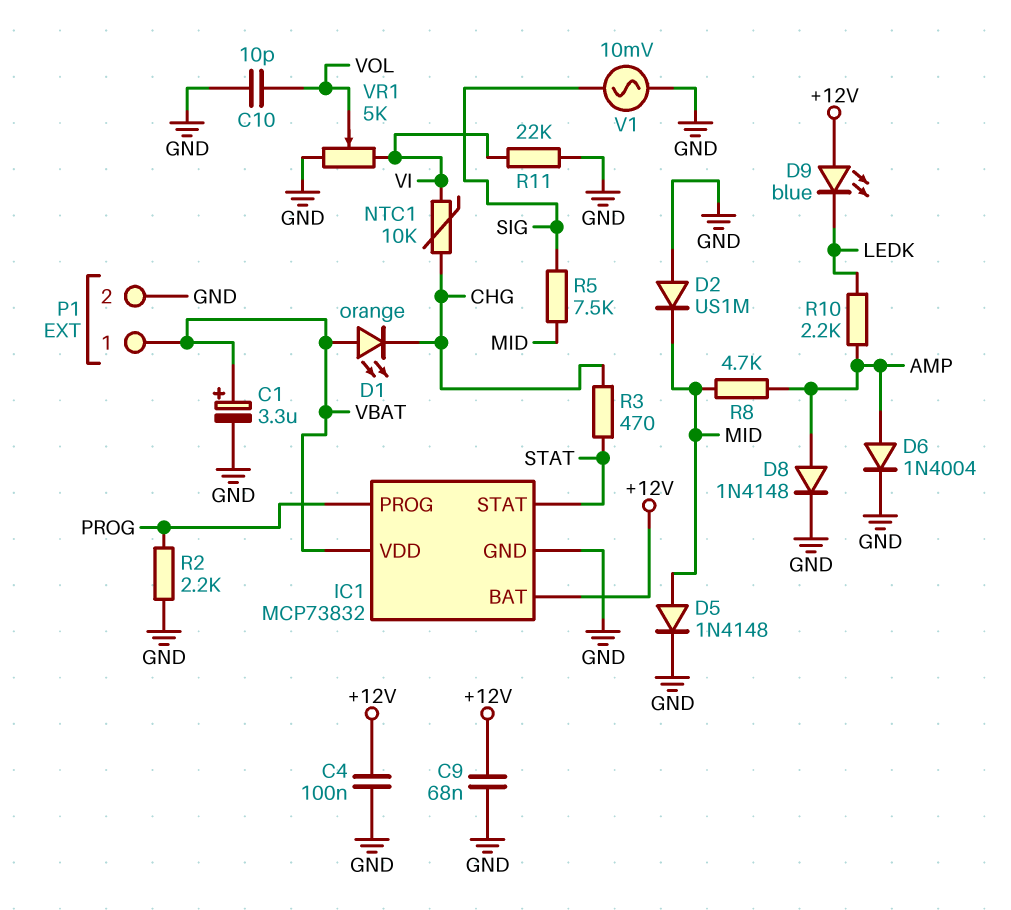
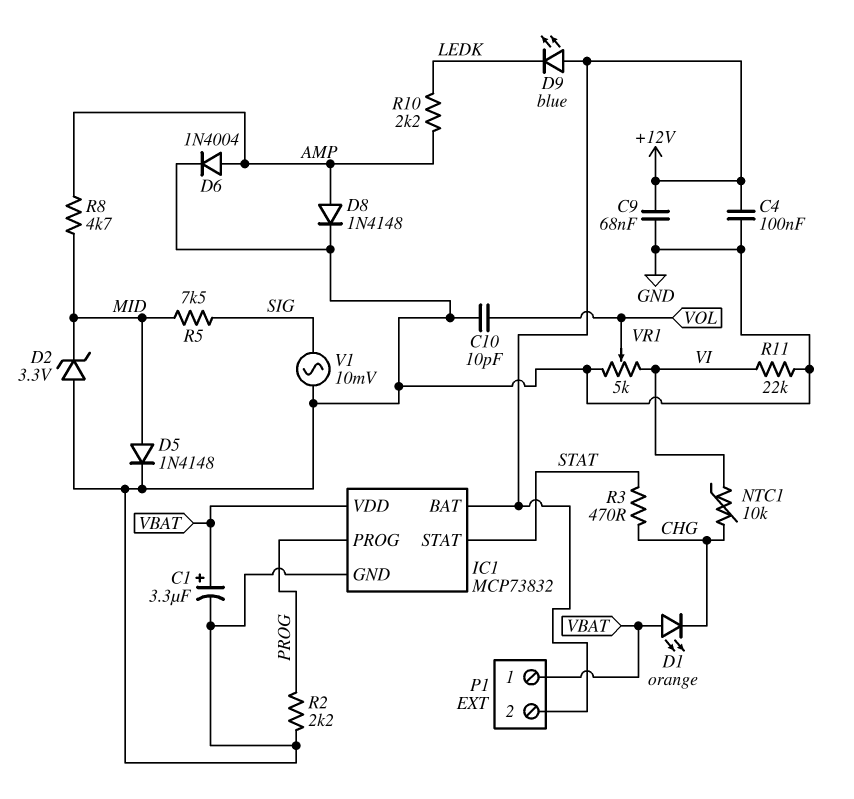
D2: diode US1M (A GND, K MID) -> zener 3.3V (A GND, K MID)
P1 pin 2: GND -> +12V

